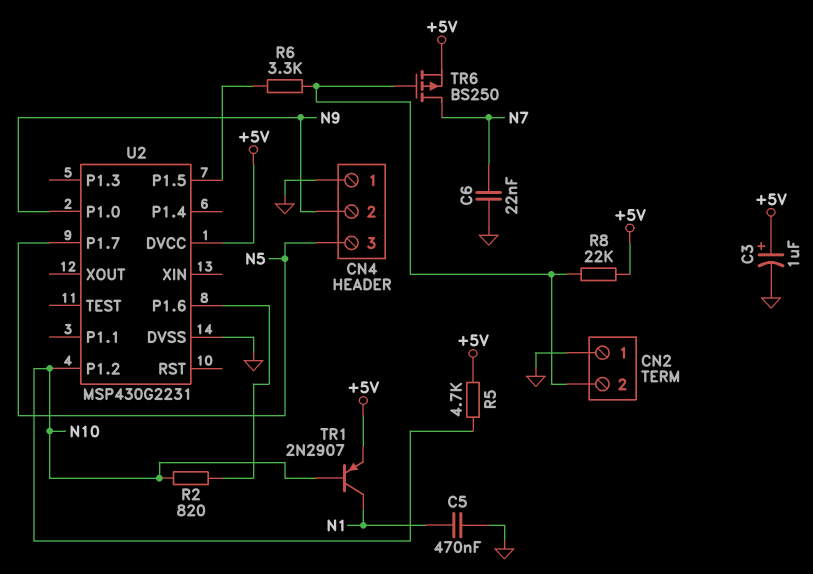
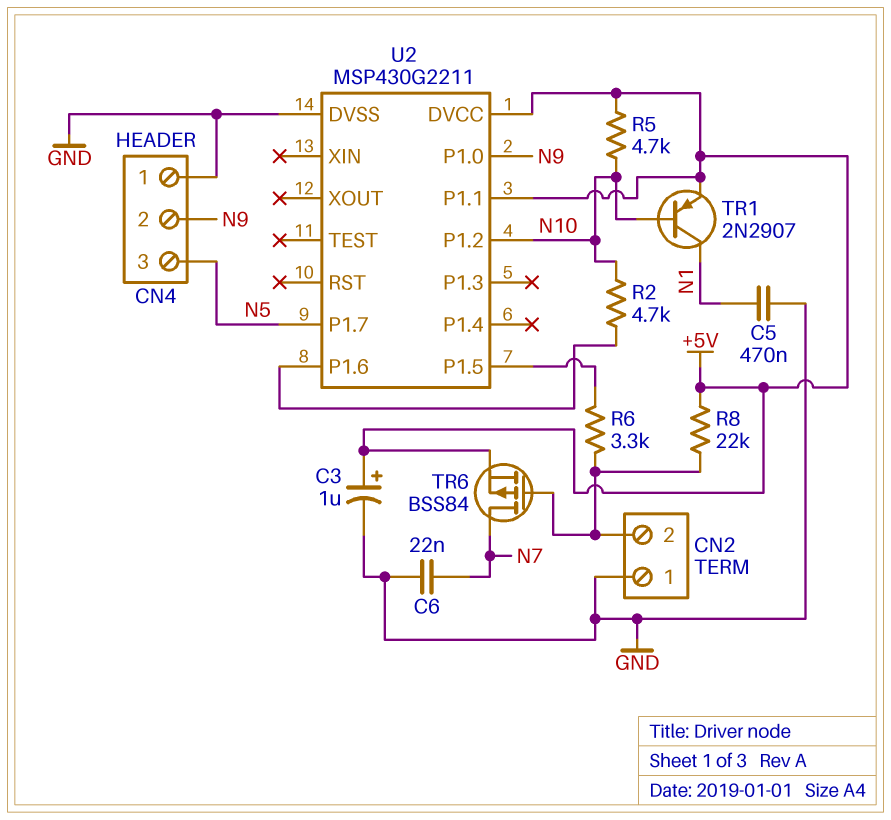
R2: 820 (N10, U2/P1.6) -> 4.7k (N10, U2/P1.6)
TR6: PMOS BS250 (G CN2/2, D N7, S +5V) -> PMOS BSS84 (G CN2/2, D N7, S +5V)
U2: MSP430G2231 -> MSP430G2211
U2 pin P1.1: none -> +5V

